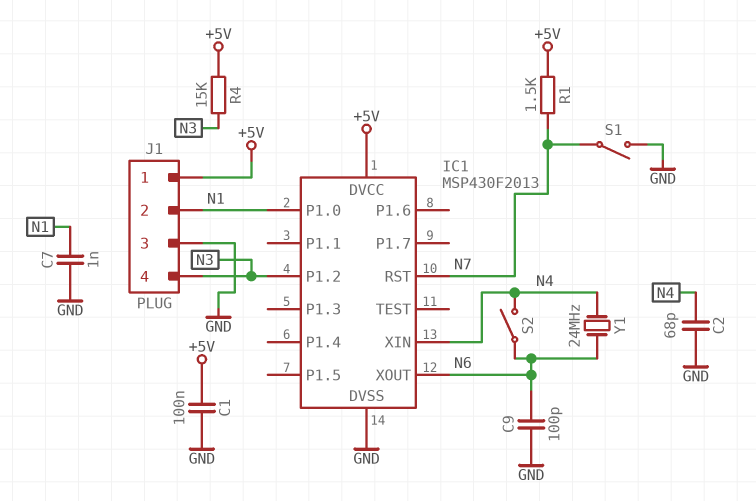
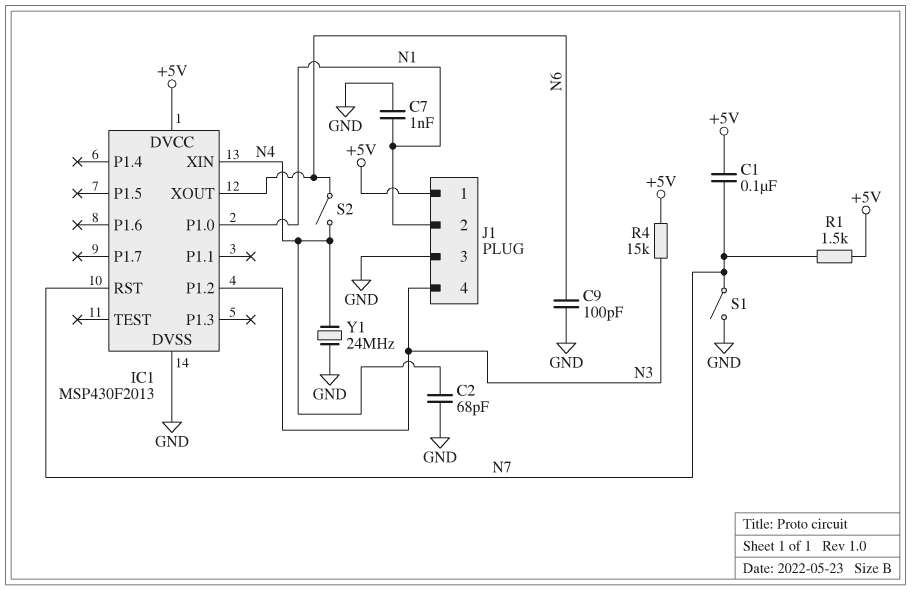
C1: 100nF (+5V, GND) -> 100nF (+5V, N7)
Y1: 24MHz (N4, N6) -> 24MHz (GND, N4)

